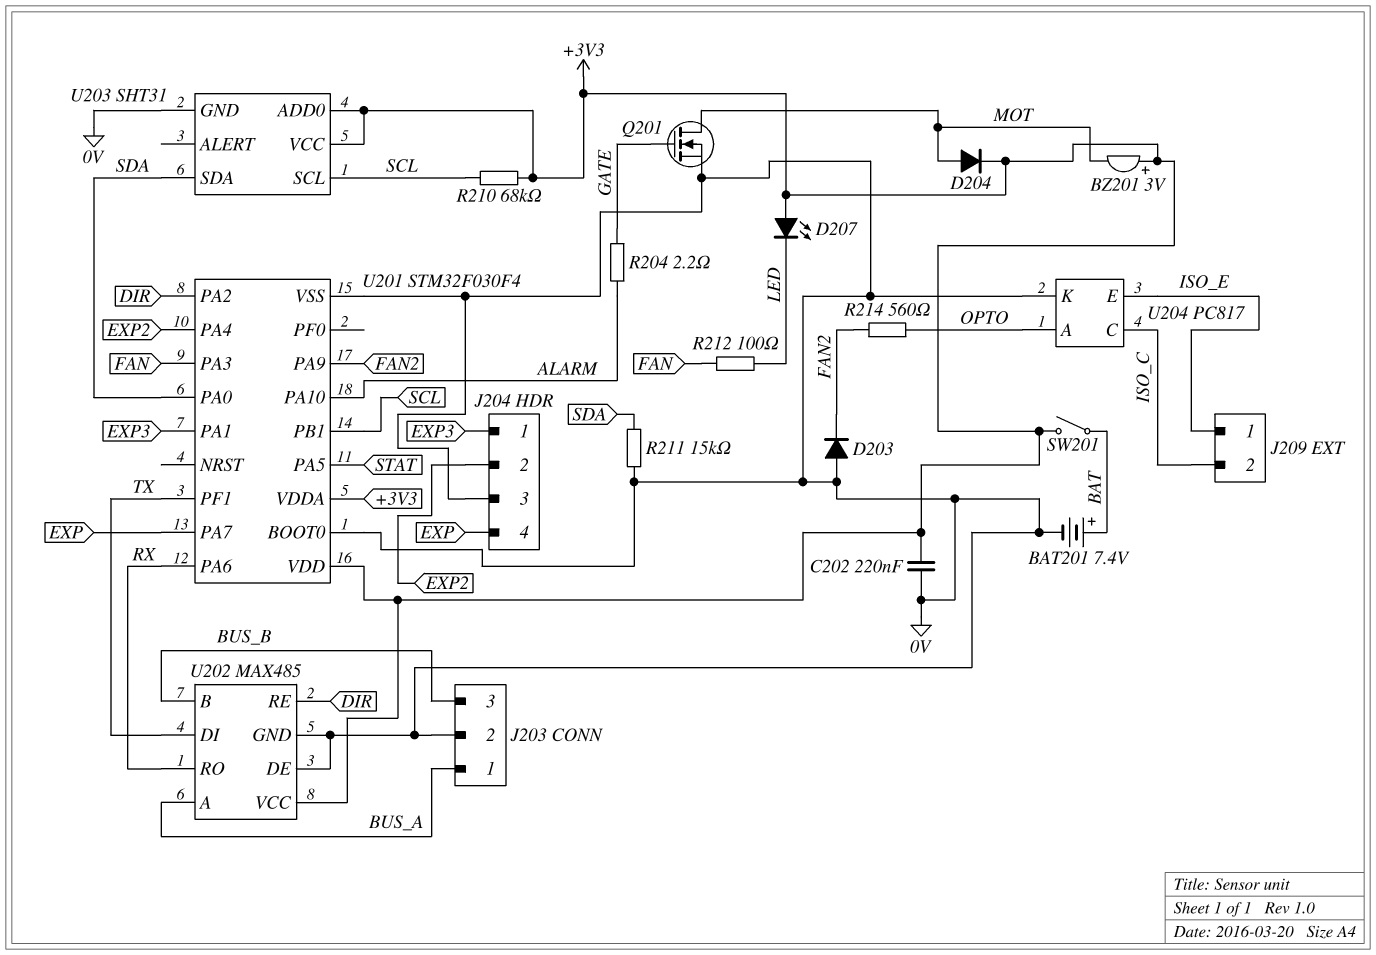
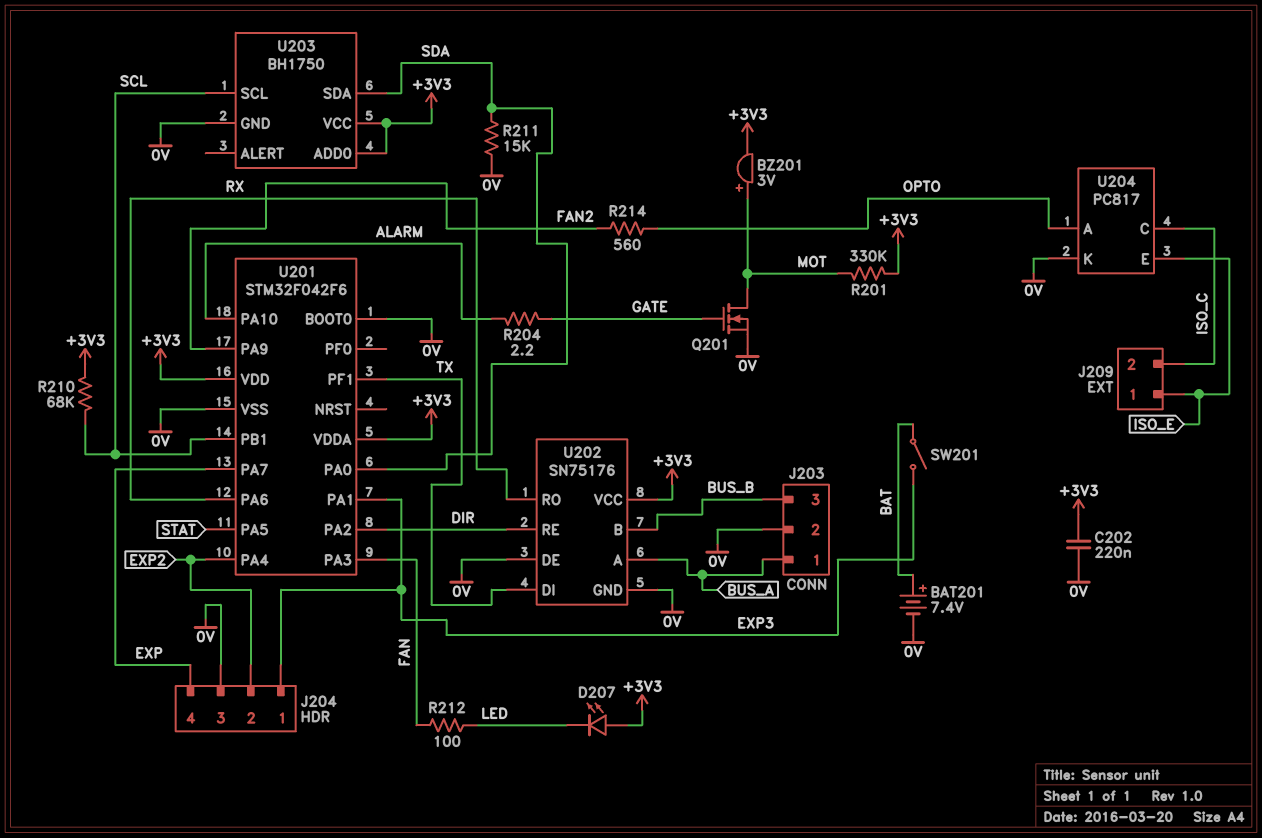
BZ201: buzzer 3V (plus +3V3, minus MOT) -> buzzer 3V (plus MOT, minus +3V3)
D203: diode (A 0V, K FAN2) -> none
D204: diode (A MOT, K +3V3) -> none
R201: none -> 330k (+3V3, MOT)
SW201: switch (+3V3, BAT) -> switch (BAT, EXP3)
U201: STM32F030F4 -> STM32F042F6
U202: MAX485 -> SN75176
U203: SHT31 -> BH1750

